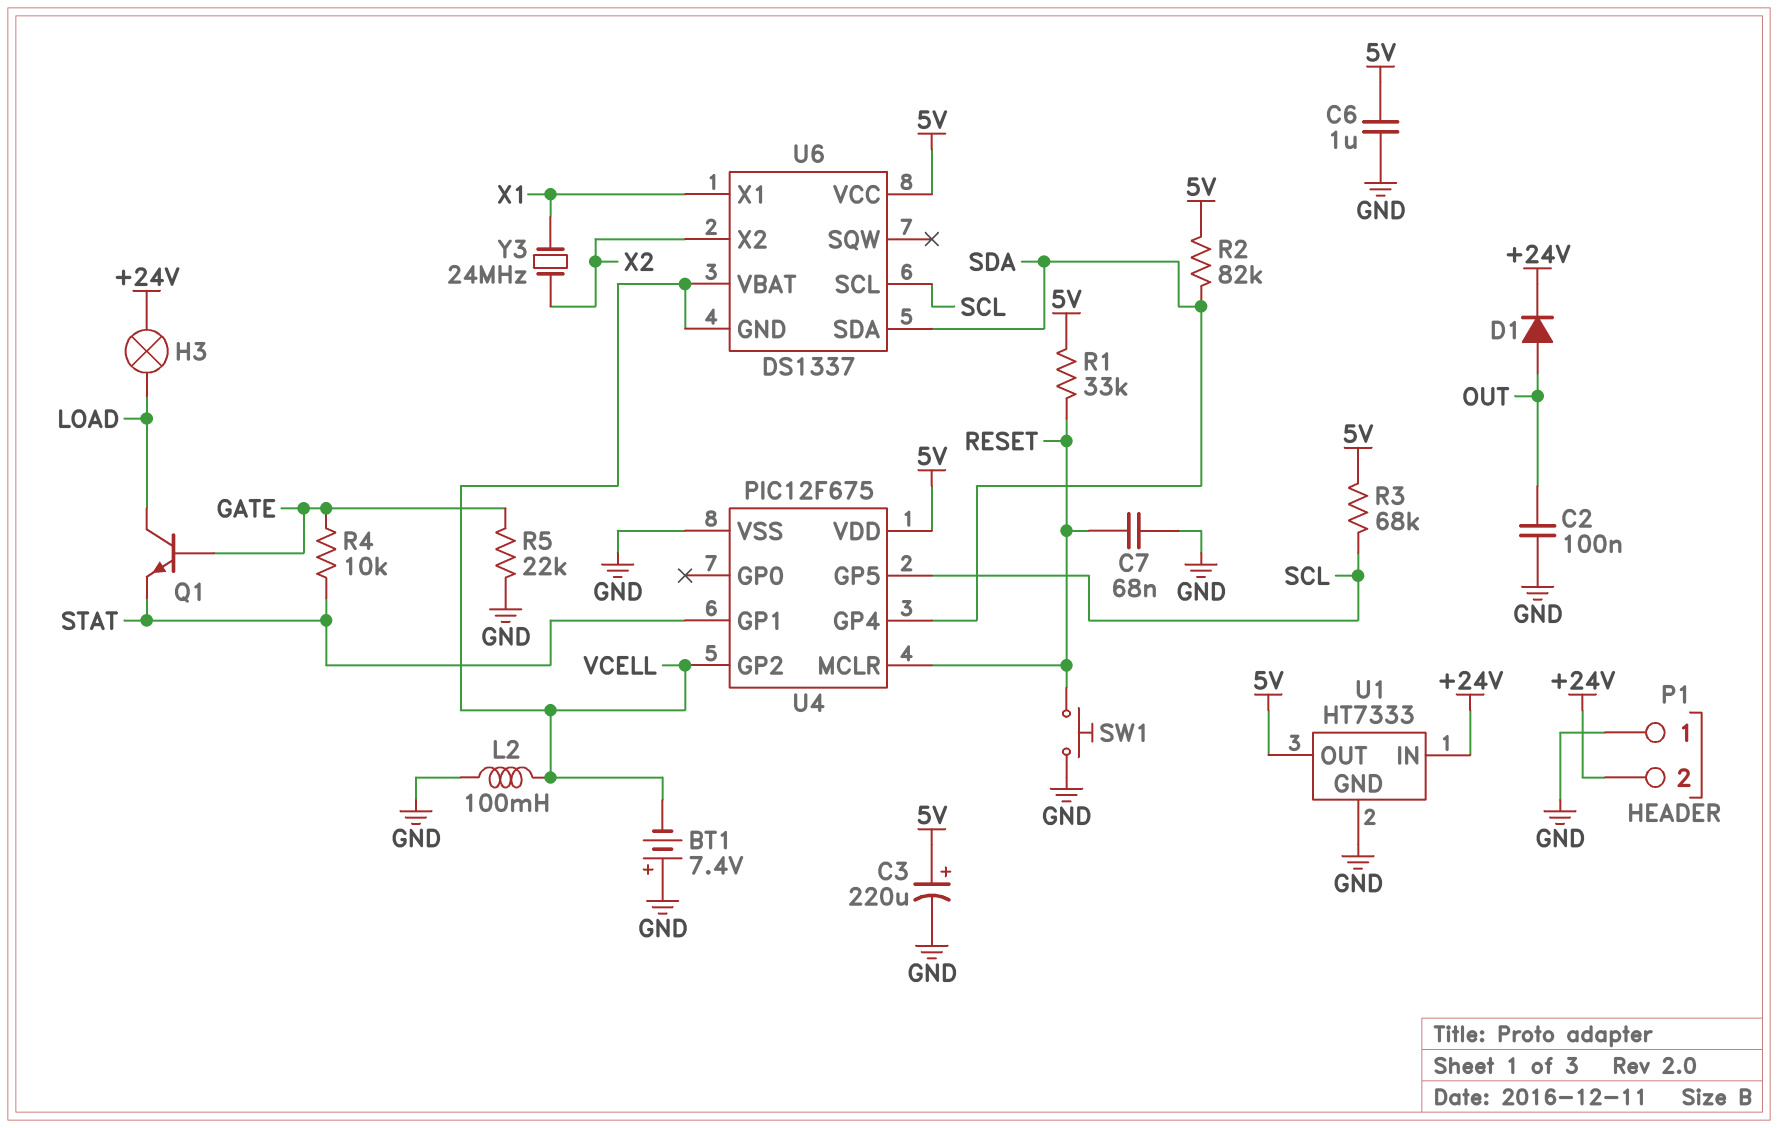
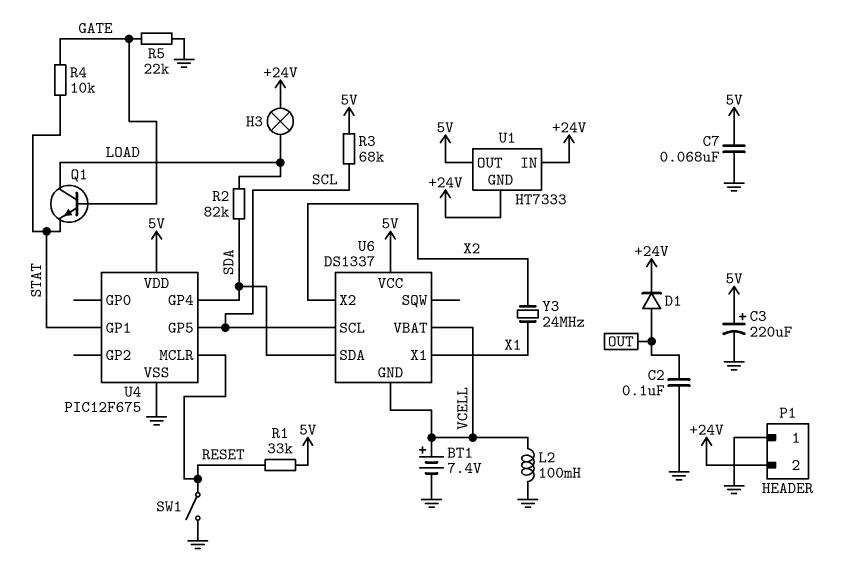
BT1: 7.4V (plus GND, minus VCELL) -> 7.4V (plus VCELL, minus GND)
C6: 1uF (5V, GND) -> none
C7: 68nF (GND, RESET) -> 68nF (5V, GND)
R2: 82k (5V, SDA) -> 82k (LOAD, SDA)
SW1: button (GND, RESET) -> switch (GND, RESET)
U1 pin GND: GND -> +24V
U4 pin GP2: VCELL -> none

